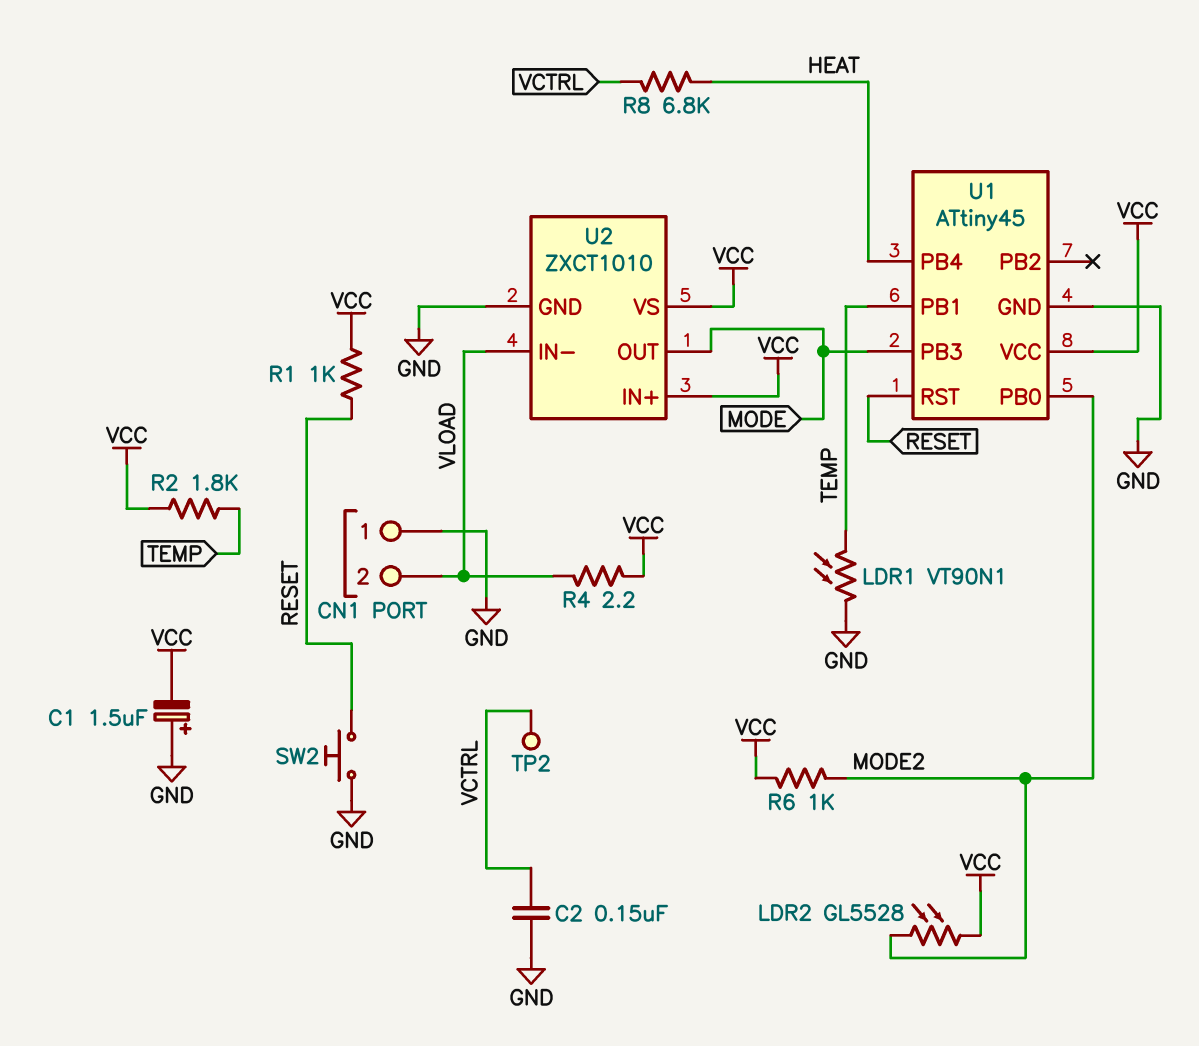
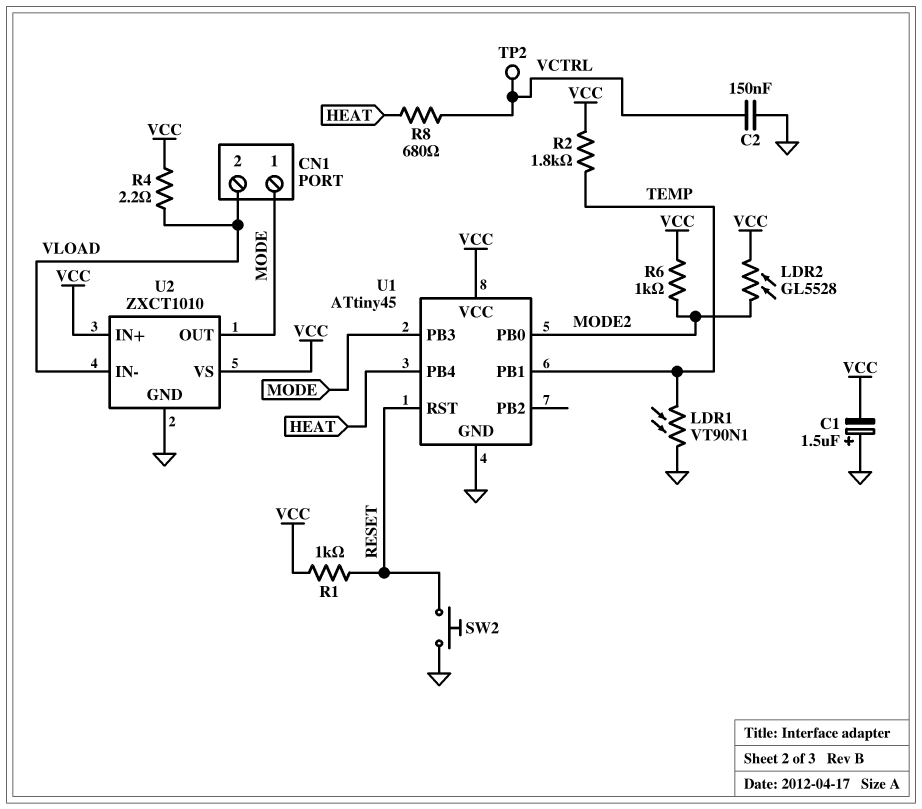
CN1 pin 1: GND -> MODE
R8: 6.8k (HEAT, VCTRL) -> 680 (HEAT, VCTRL)

